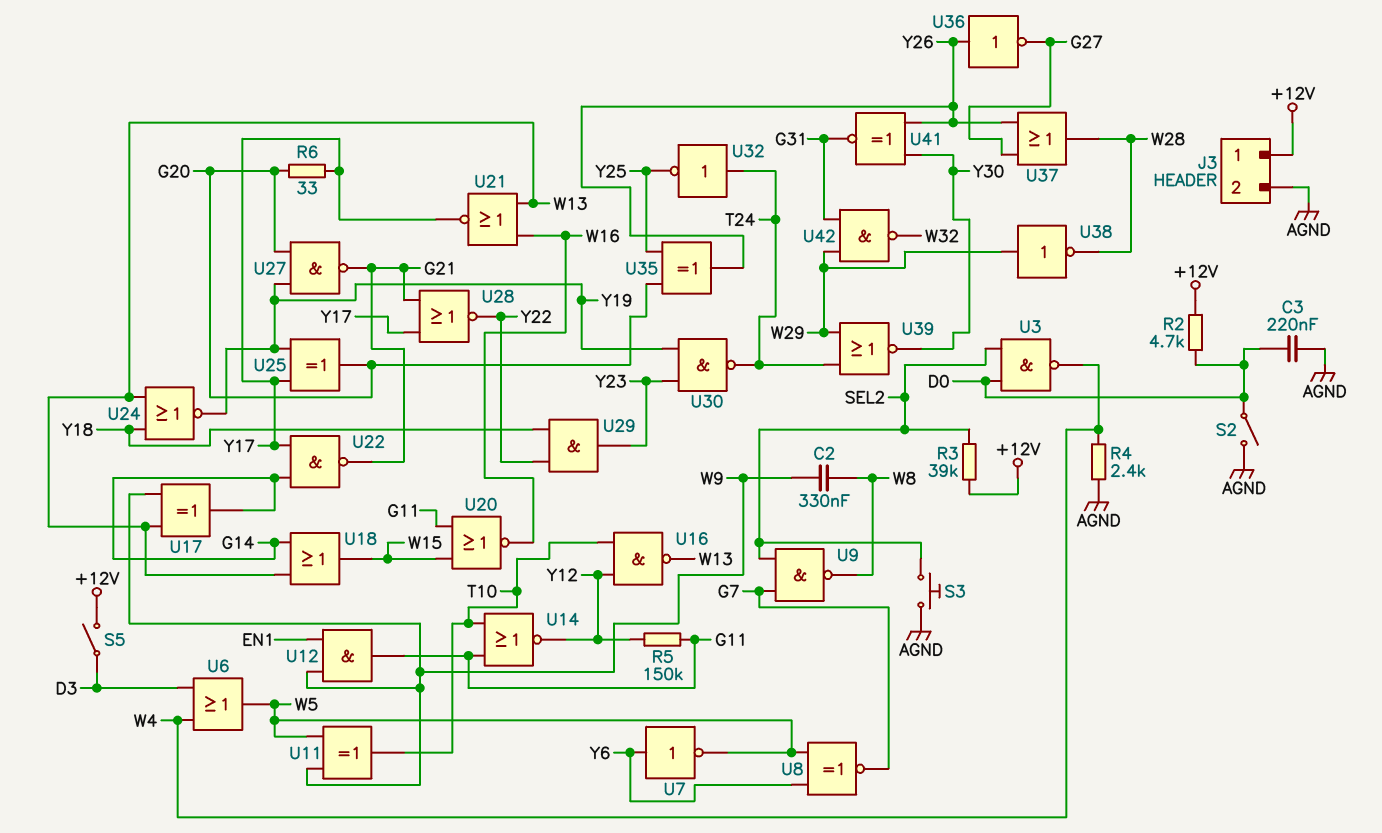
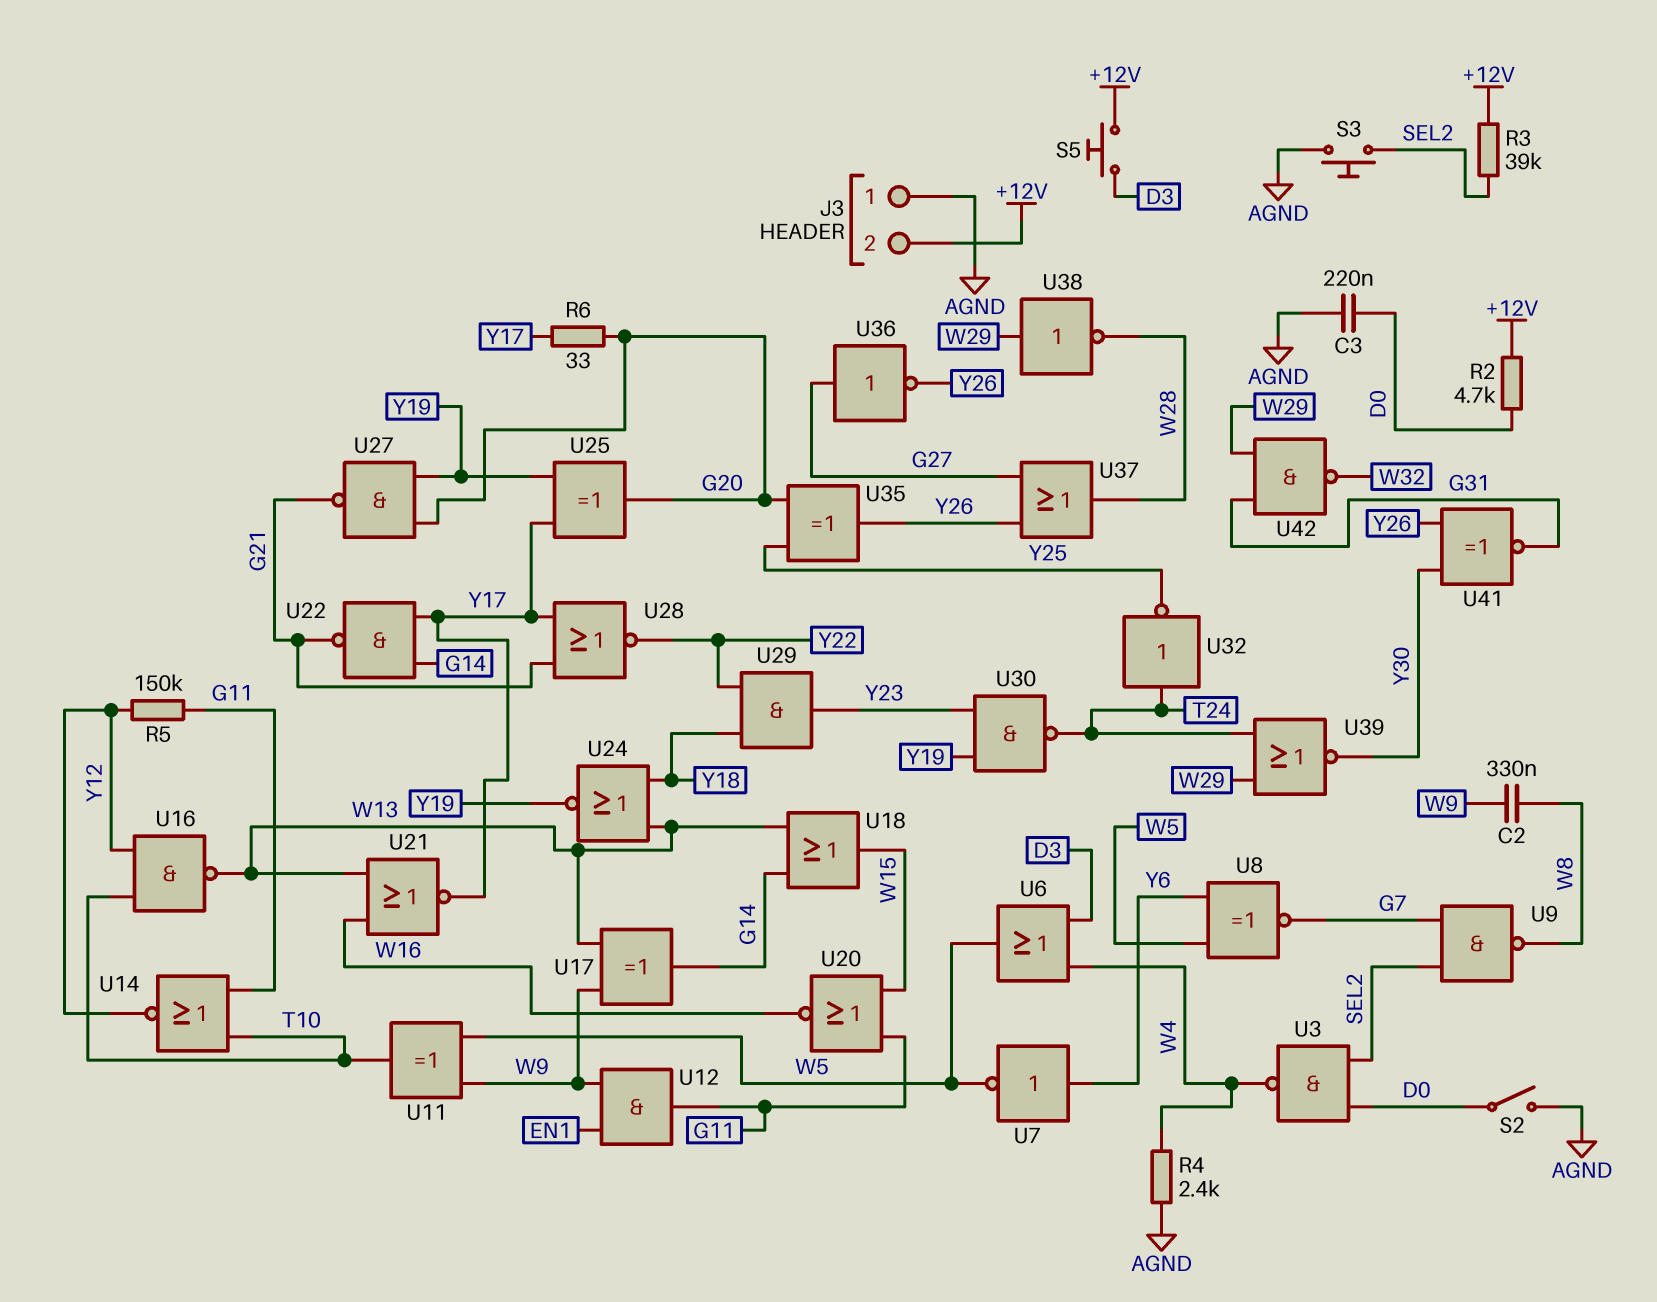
J3 pin 1: +12V -> AGND
J3 pin 2: AGND -> +12V
S5: switch (+12V, D3) -> button (+12V, D3)
U36: NOT (in Y26, out G27) -> NOT (in G27, out Y26)

